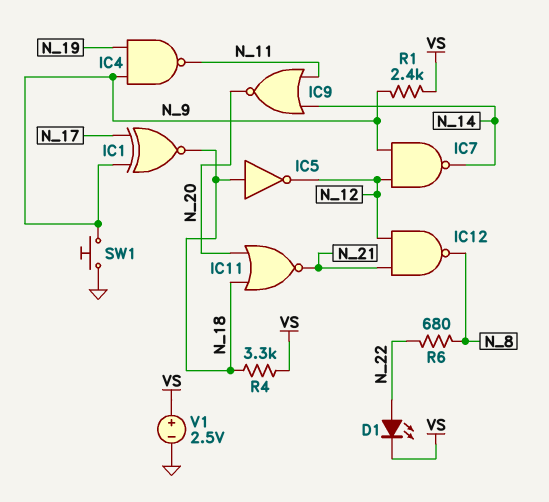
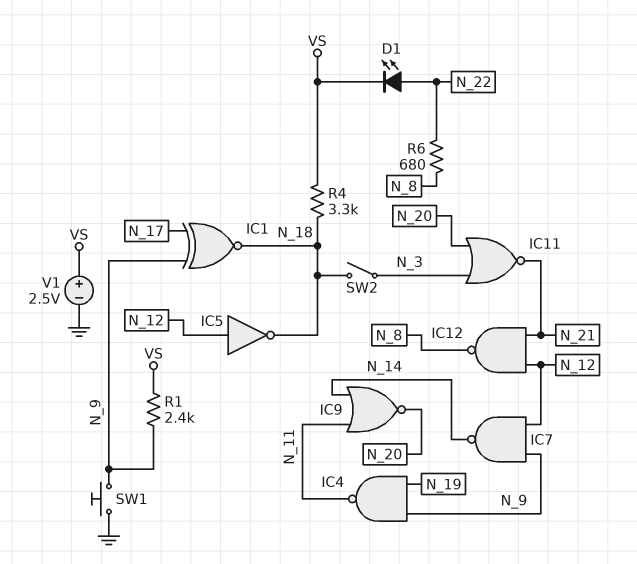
IC5: NOT (in N_18, out N_12) -> NOT (in N_12, out N_18)
IC11: NOR (in N_18, in N_20, out N_21) -> NOR (in N_3, in N_20, out N_21)
SW2: none -> switch (N_3, N_18)

